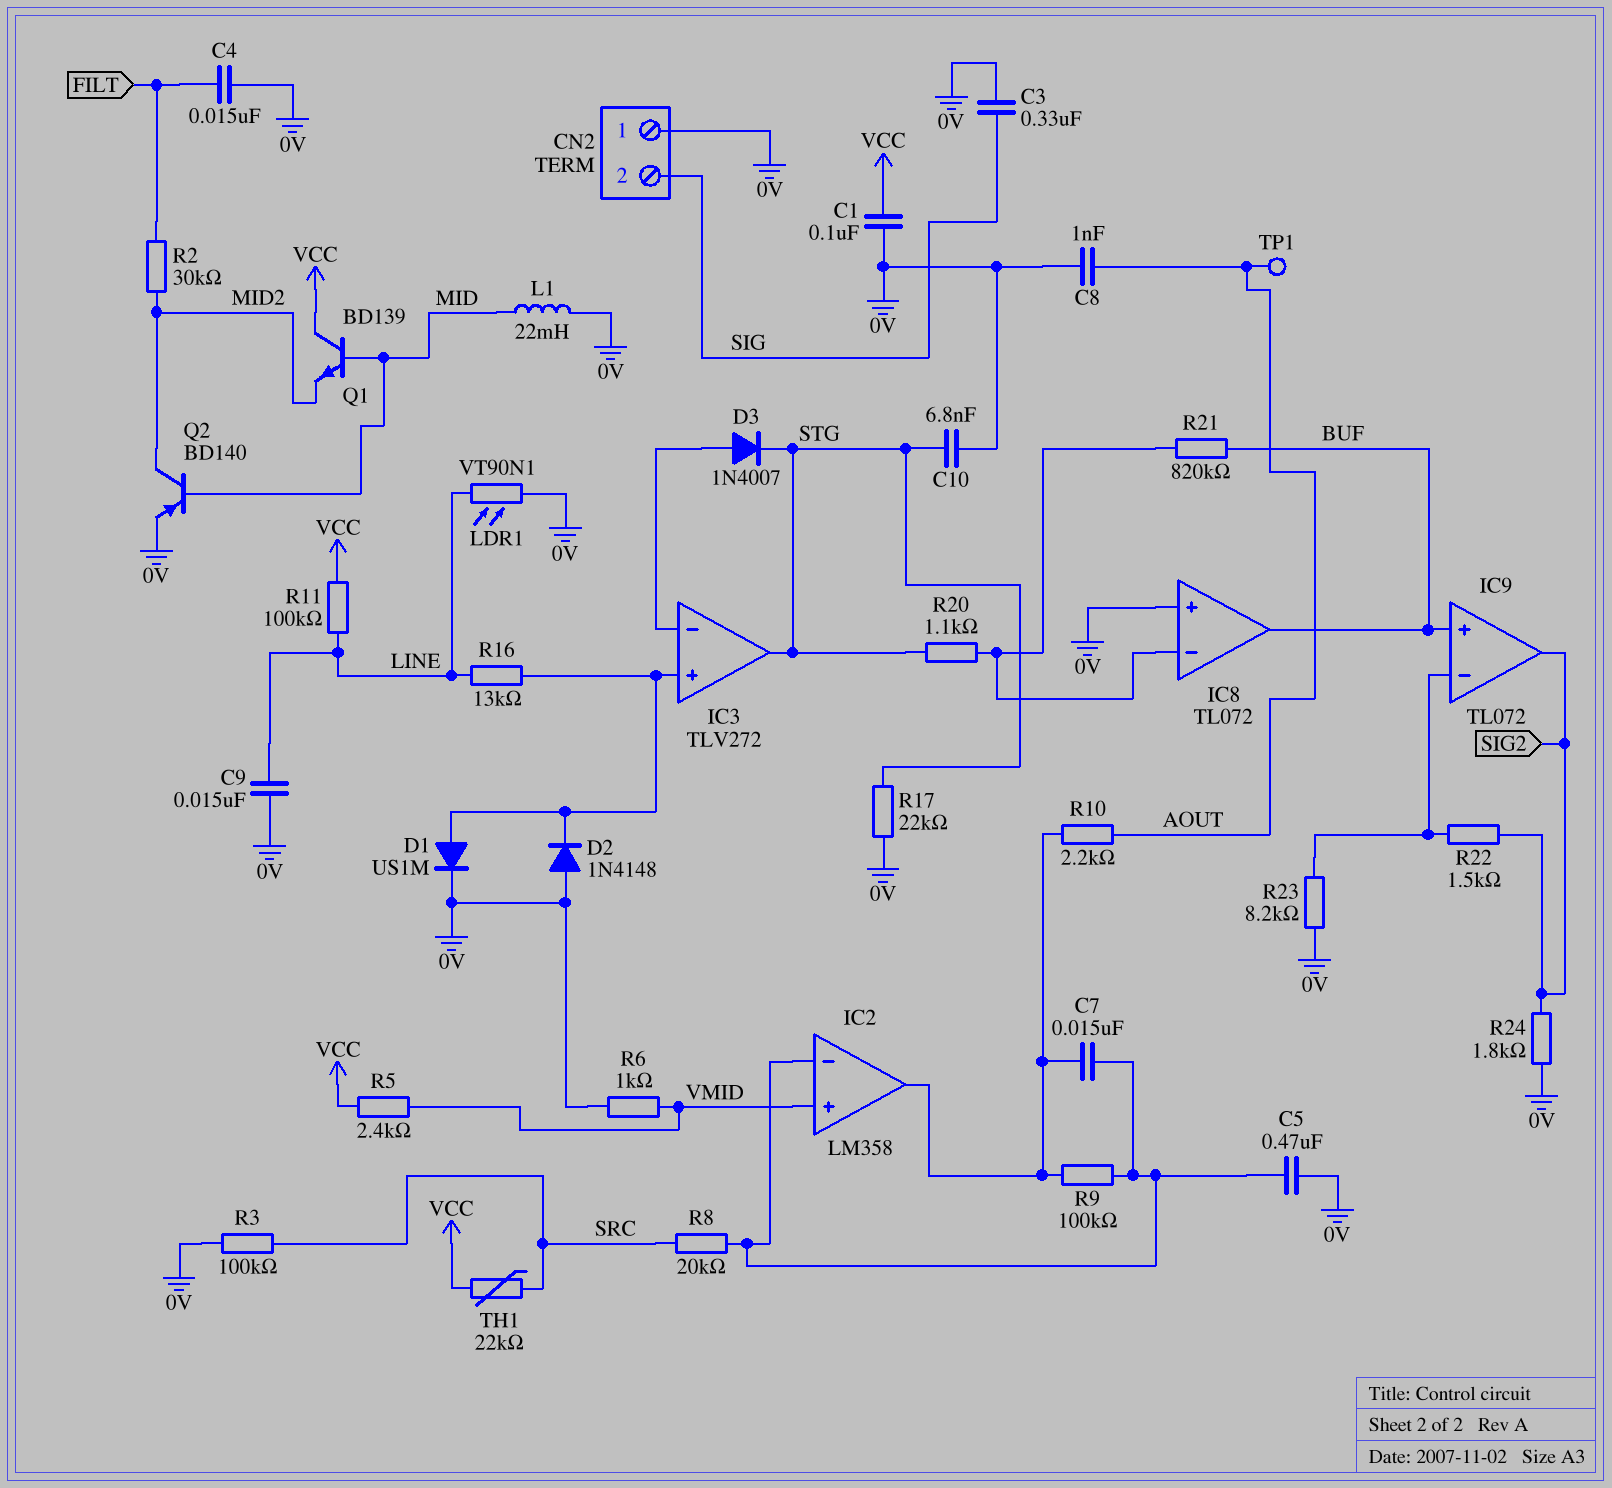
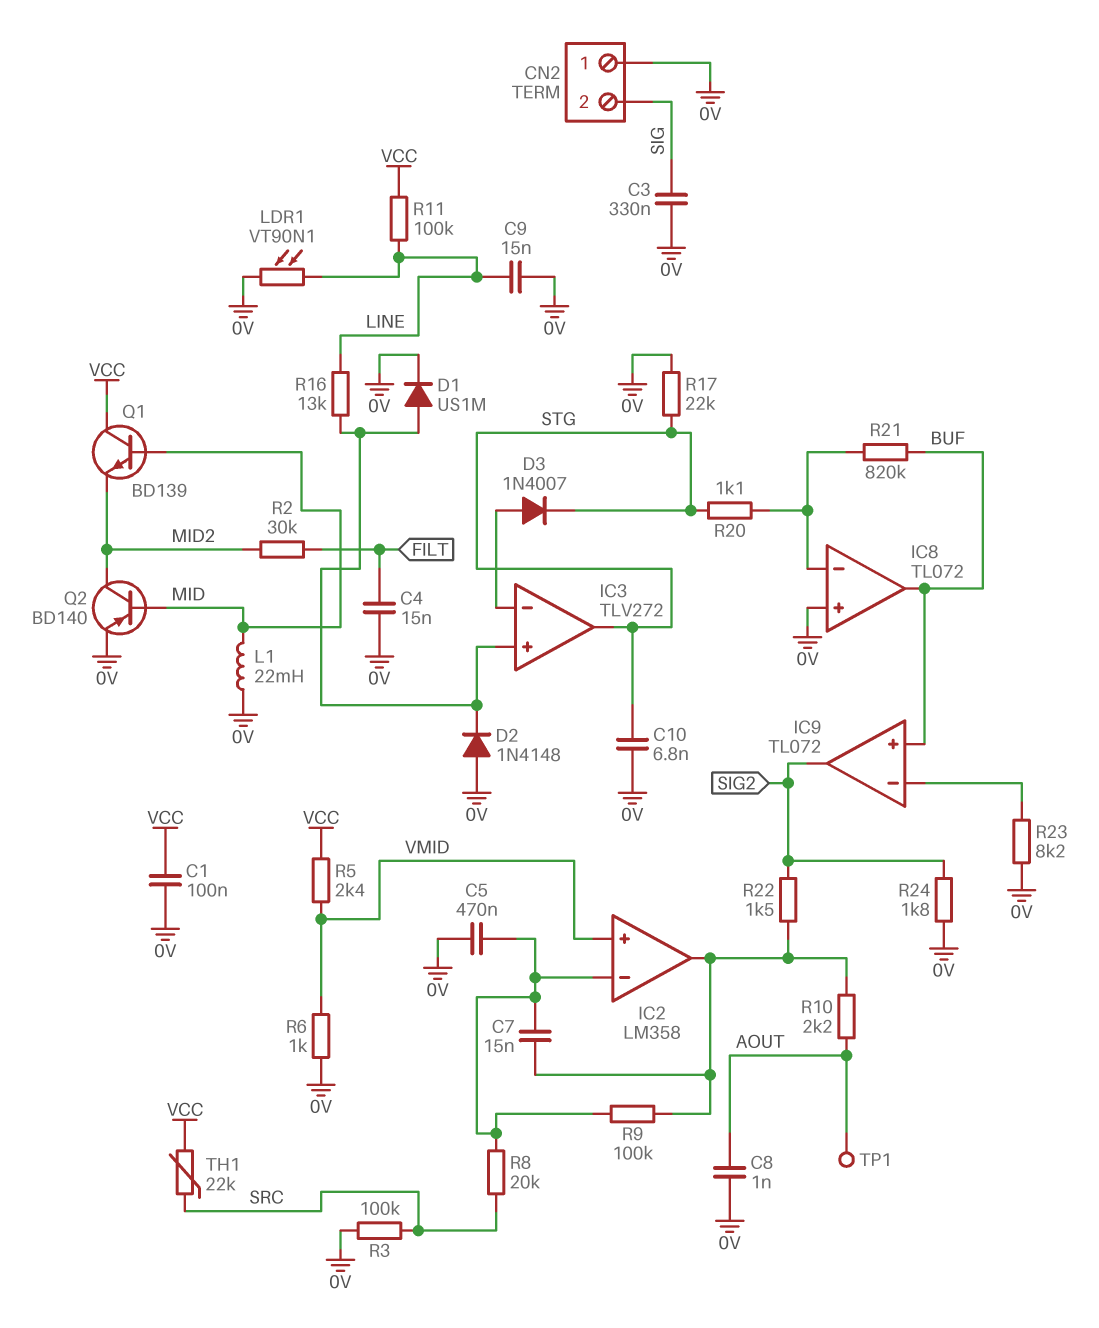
R22: 1.5k (IC9/in-, SIG2) -> 1.5k (IC2/out, SIG2)

